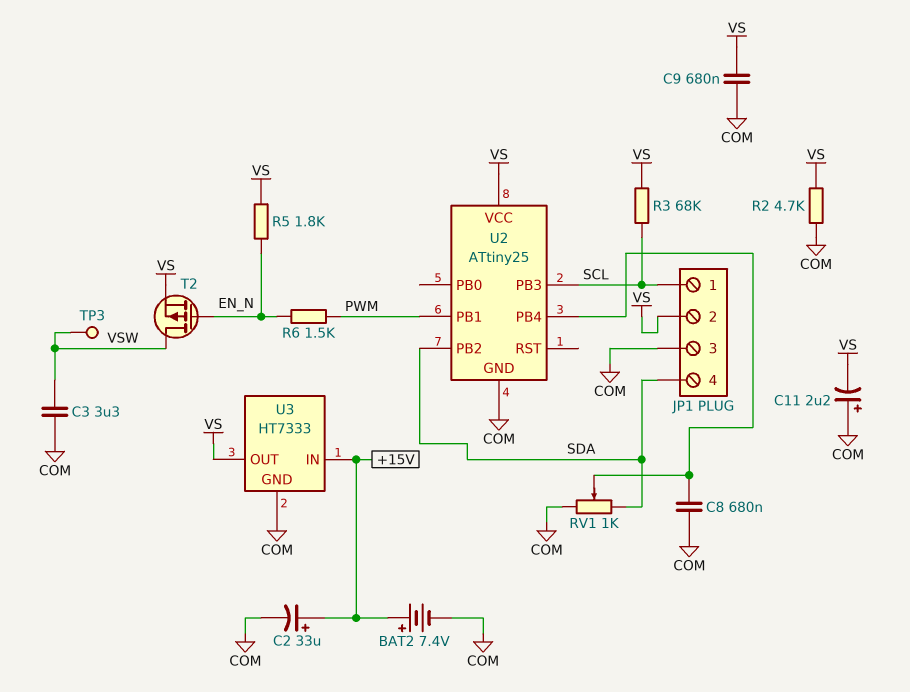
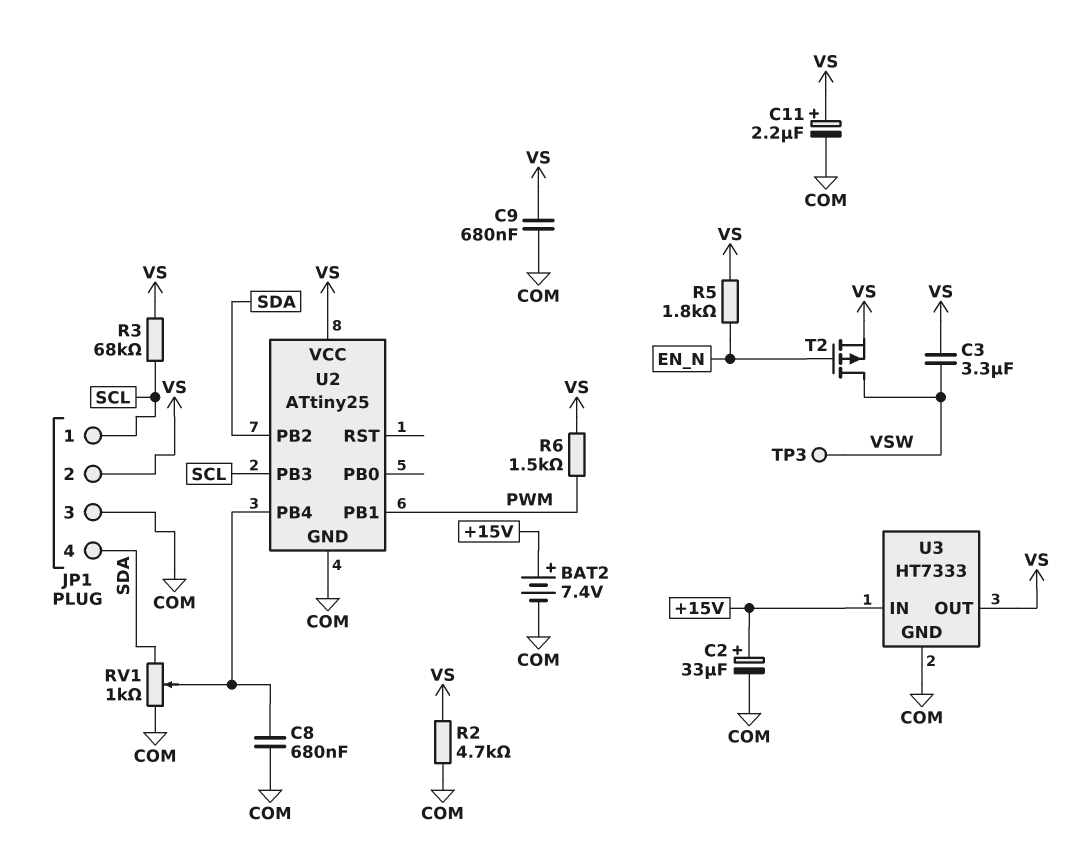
C3: 3.3uF (COM, VSW) -> 3.3uF (VS, VSW)
C11: 2.2uF (plus COM, minus VS) -> 2.2uF (plus VS, minus COM)
R6: 1.5k (EN_N, PWM) -> 1.5k (PWM, VS)

